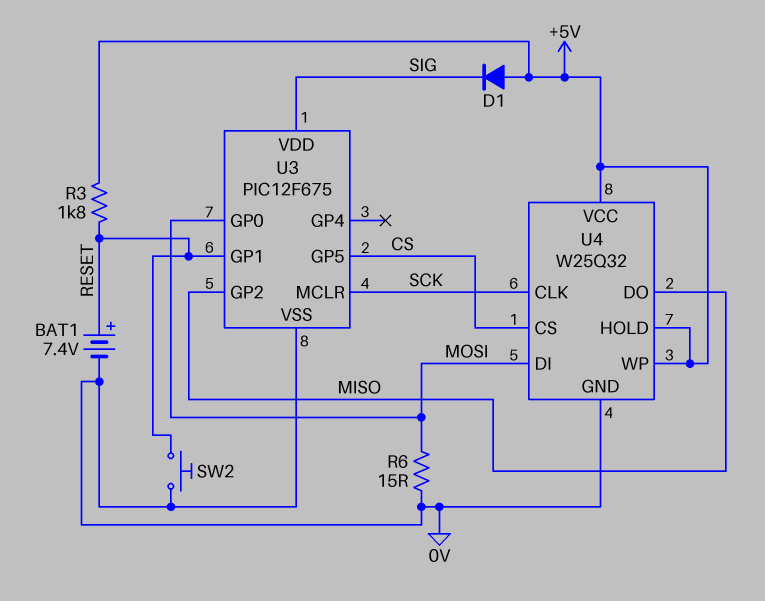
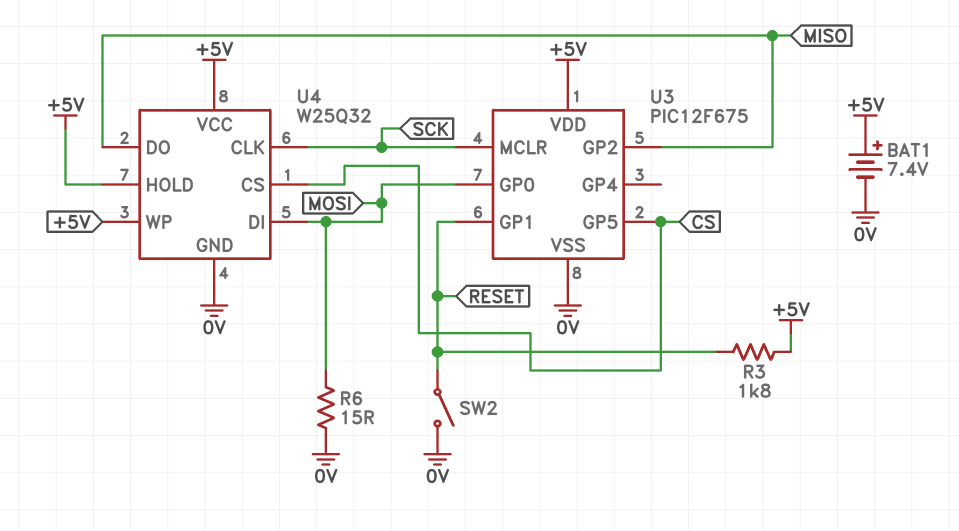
BAT1: 7.4V (plus RESET, minus 0V) -> 7.4V (plus +5V, minus 0V)
D1: diode (A +5V, K SIG) -> none
SW2: button (0V, RESET) -> switch (0V, RESET)
U3 pin VDD: SIG -> +5V

